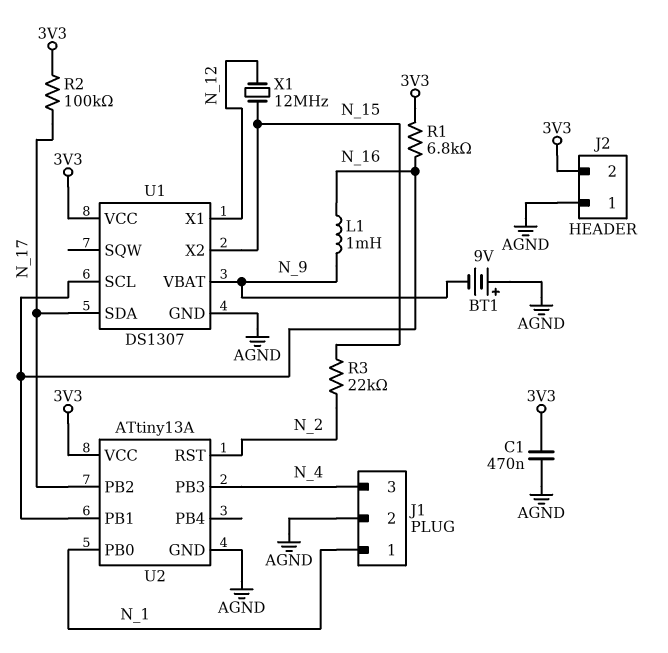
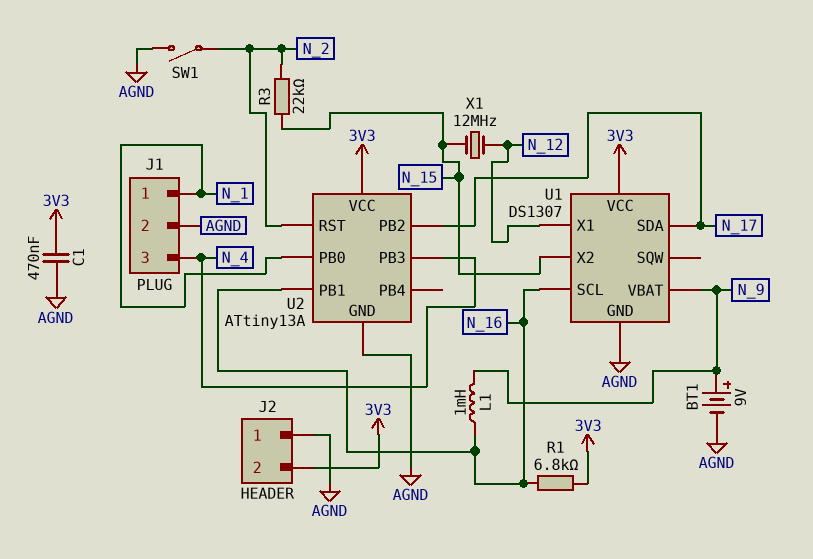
BT1: 9V (plus AGND, minus N_9) -> 9V (plus N_9, minus AGND)
R2: 100k (3V3, N_17) -> none
SW1: none -> switch (AGND, N_2)

